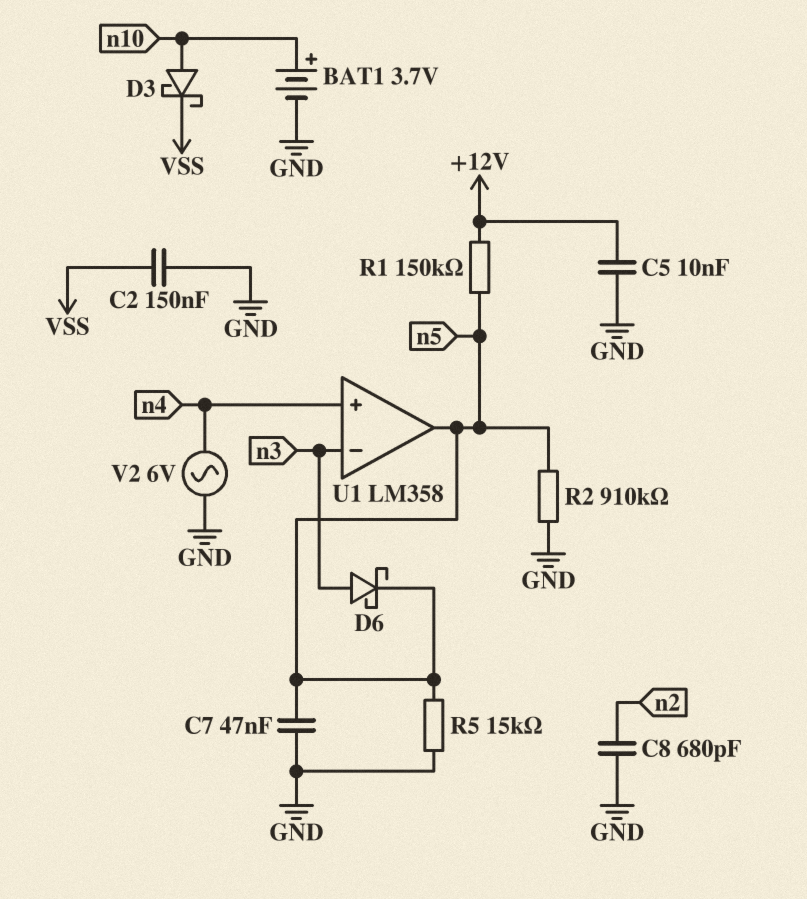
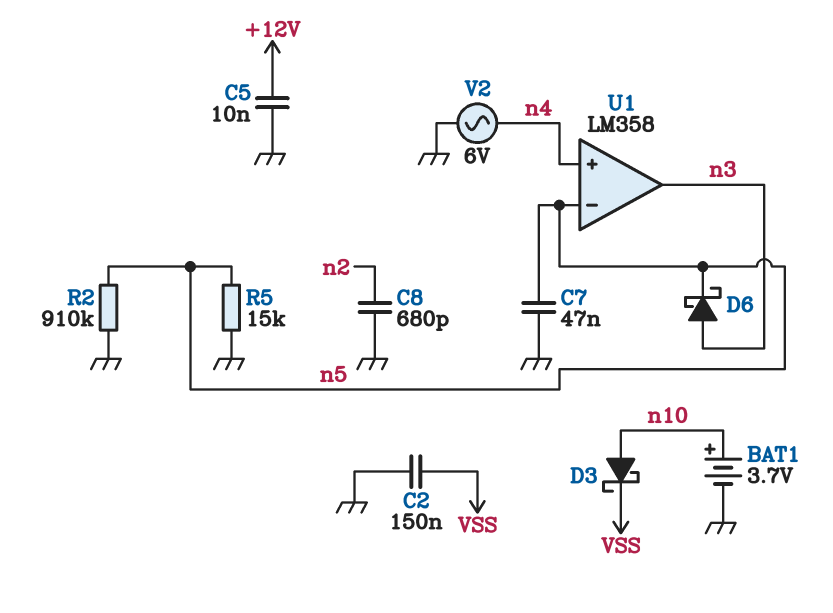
R1: 150k (+12V, n5) -> none
U1 pin in-: n3 -> n5
U1 pin out: n5 -> n3

